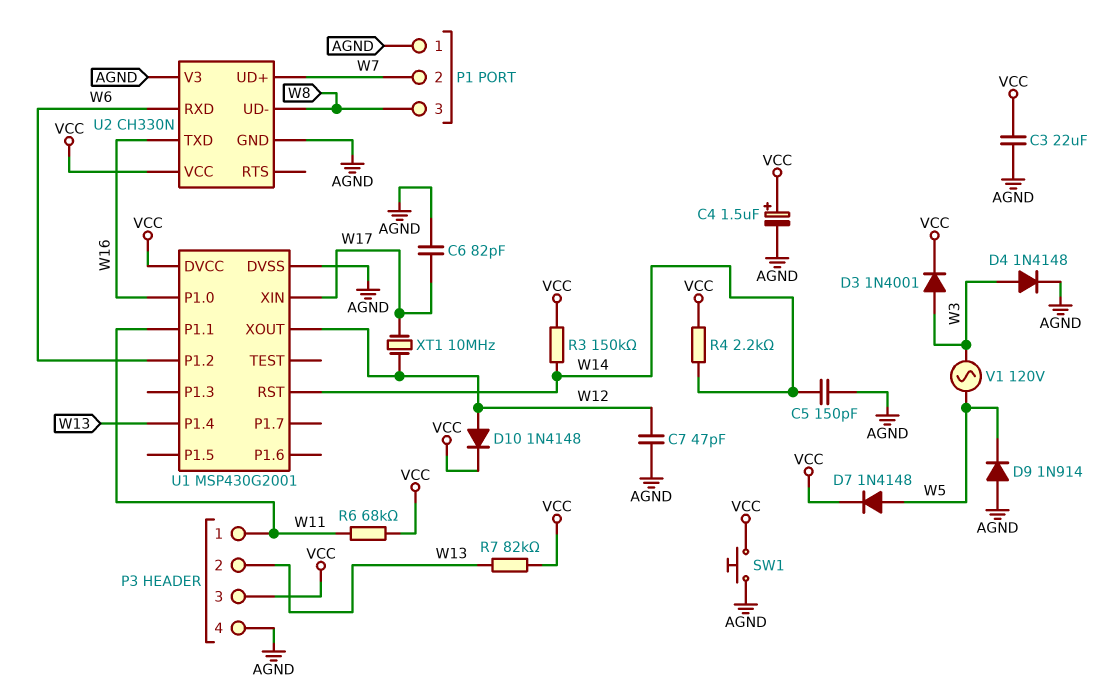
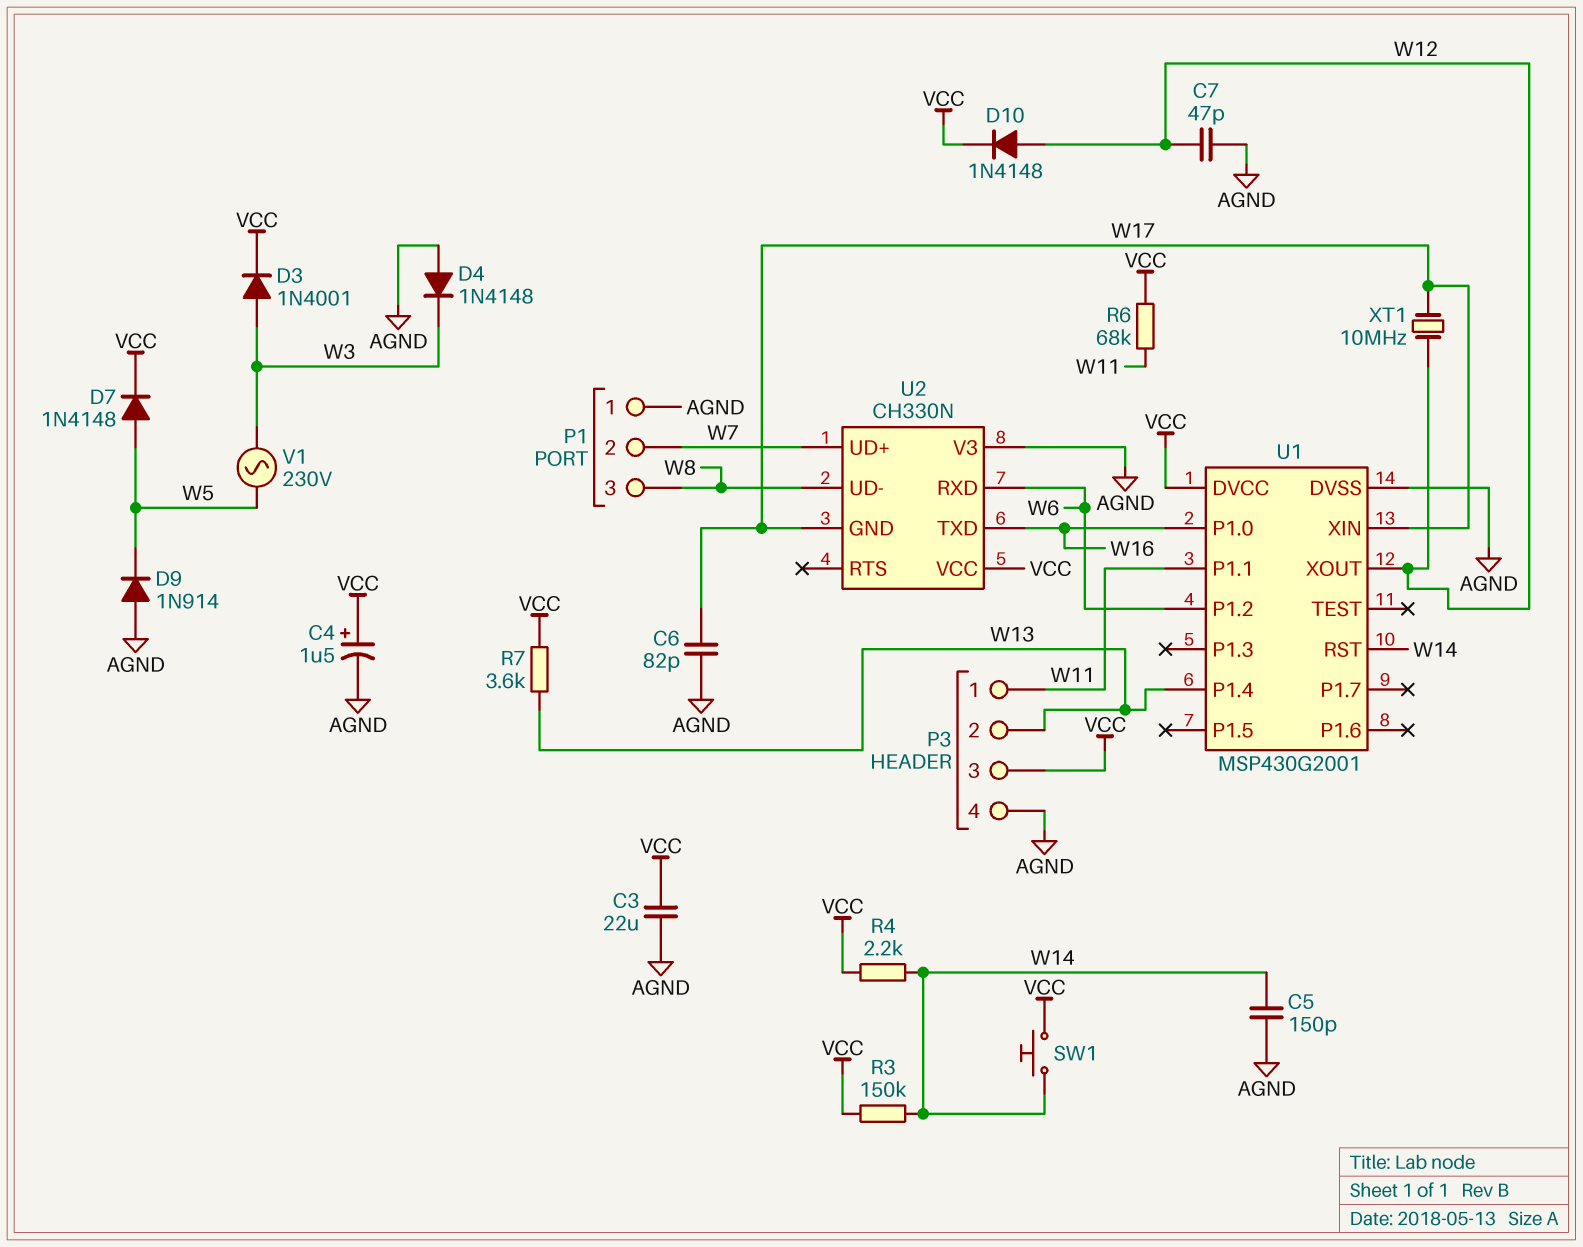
D4: diode 1N4148 (A W3, K AGND) -> diode 1N4148 (A AGND, K W3)
R7: 82k (VCC, W13) -> 3.6k (VCC, W13)
SW1: button (AGND, VCC) -> button (VCC, W14)
U2 pin GND: AGND -> W17
V1: AC 120V (W3, W5) -> AC 230V (W3, W5)

